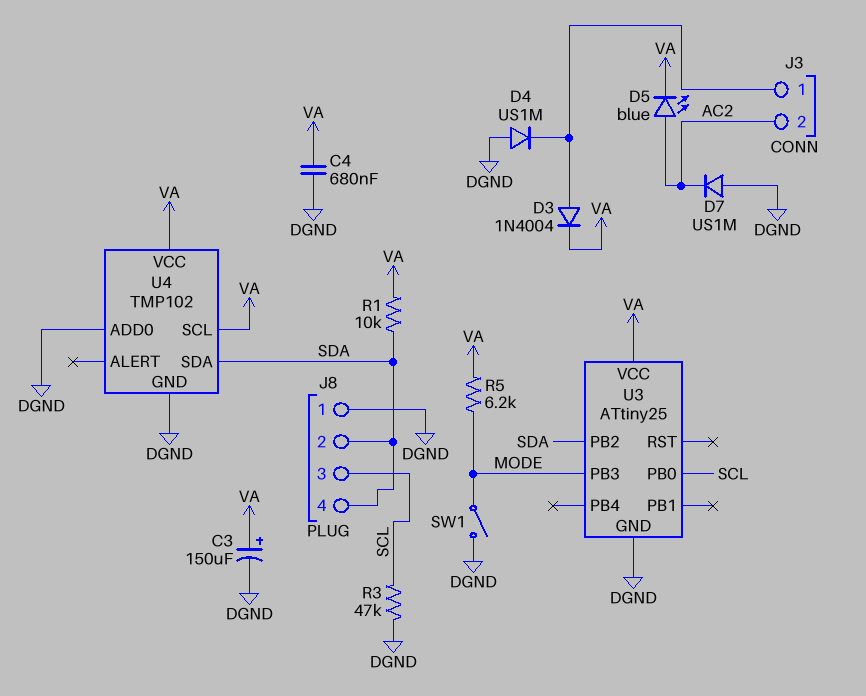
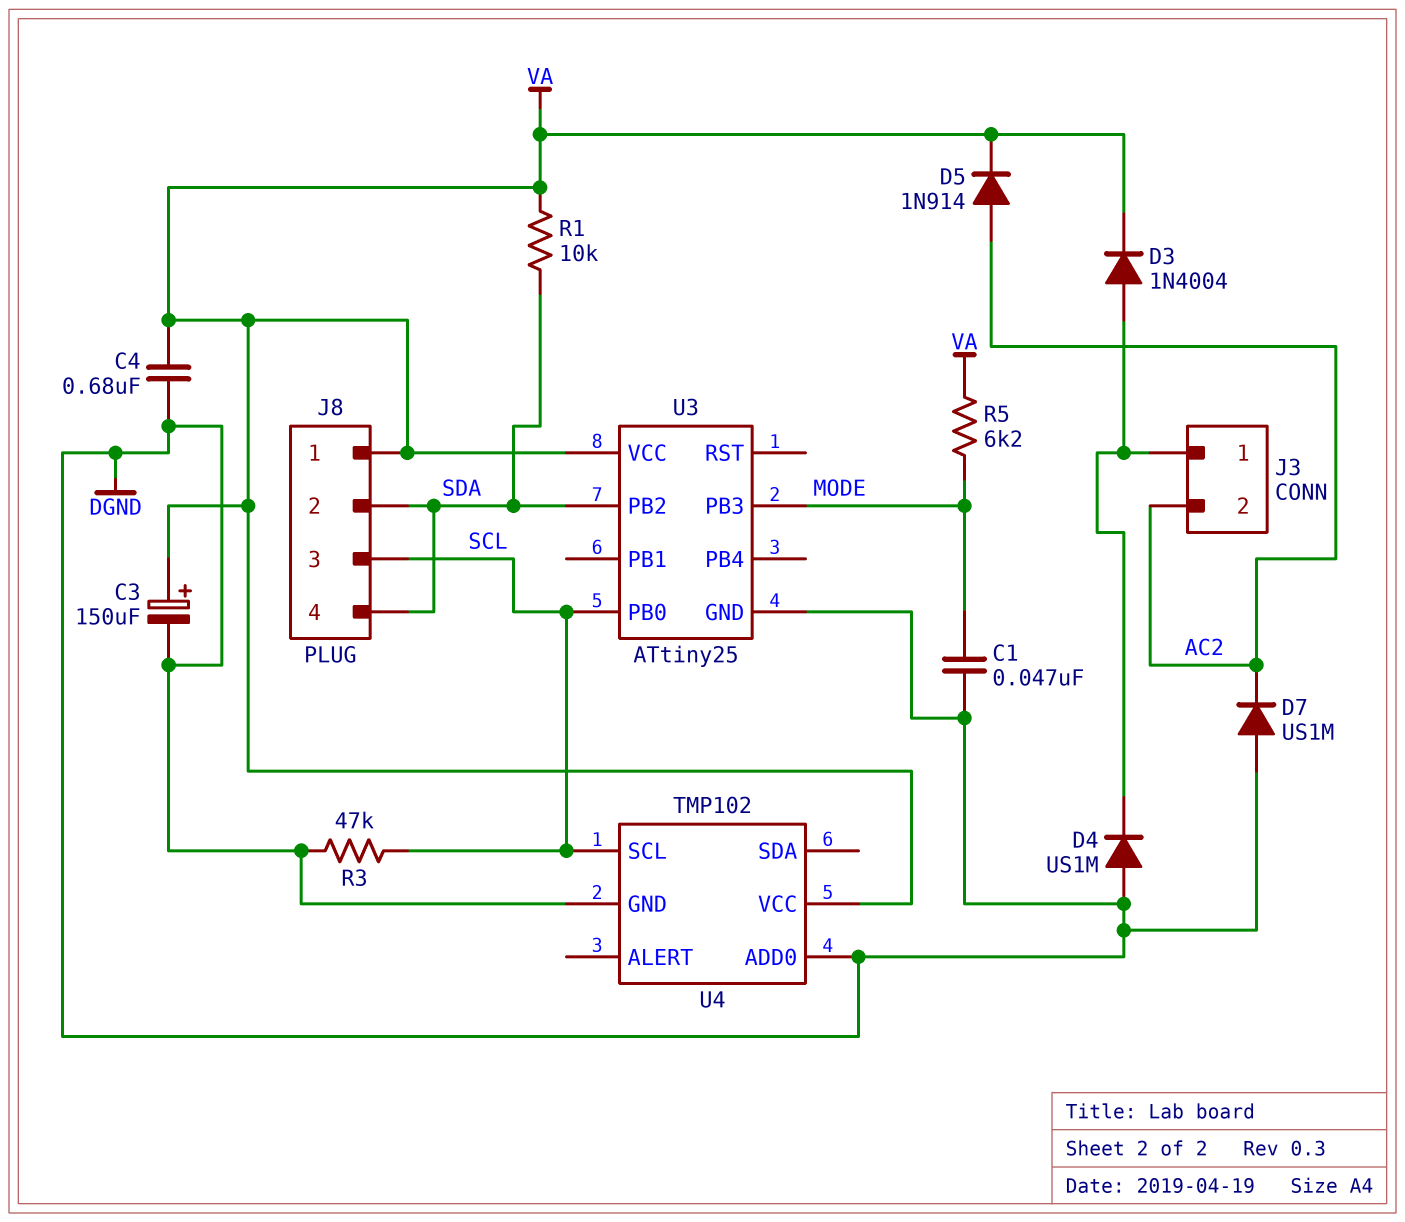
C1: none -> 47nF (DGND, MODE)
D5: LED blue (A AC2, K VA) -> diode 1N914 (A AC2, K VA)
J8 pin 1: DGND -> VA
SW1: switch (DGND, MODE) -> none
U4 pin SCL: VA -> SCL
U4 pin SDA: SDA -> none

